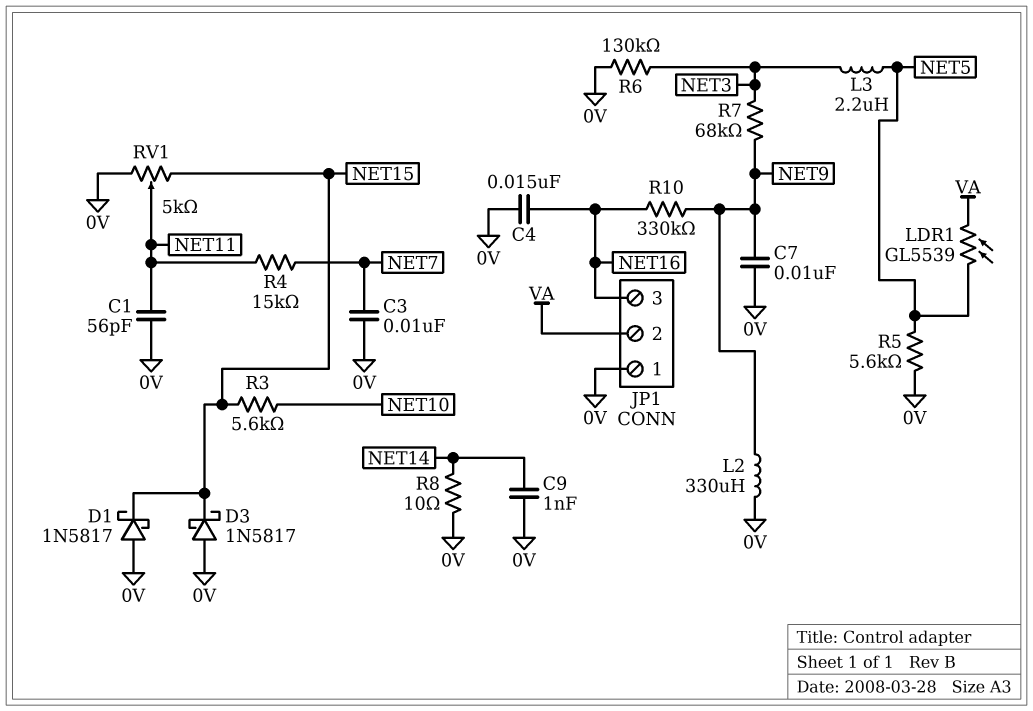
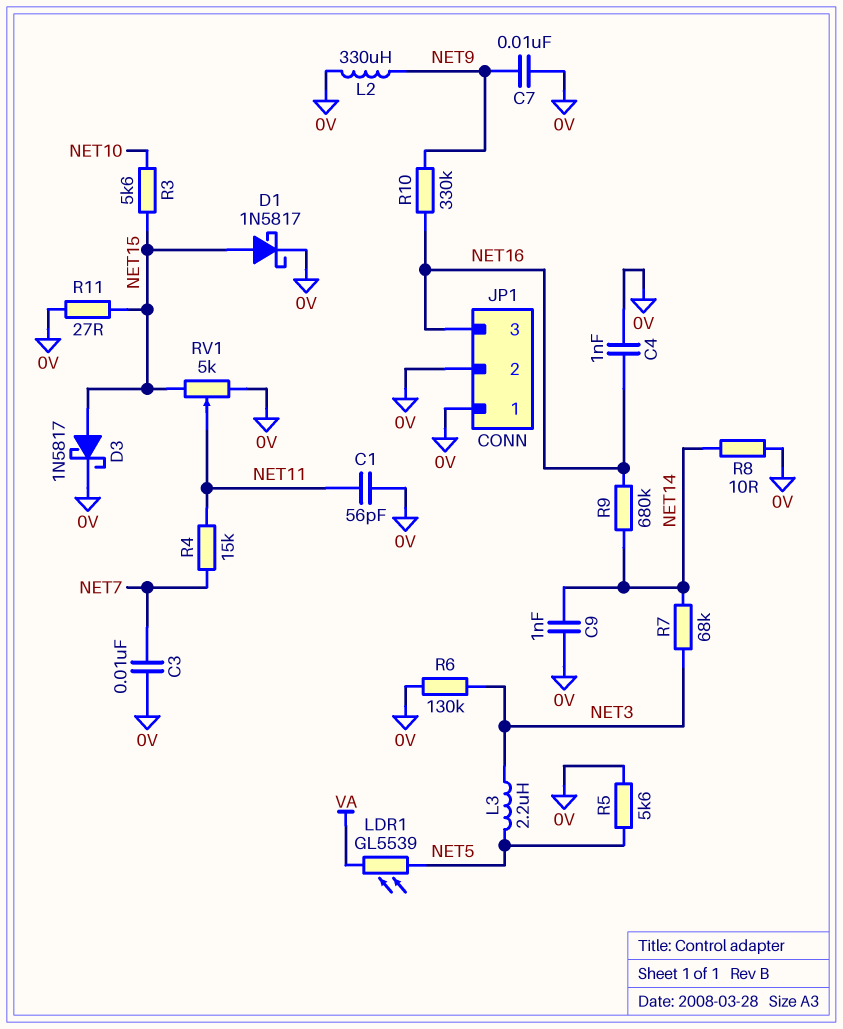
C4: 15nF (0V, NET16) -> 1nF (0V, NET16)
D1: schottky 1N5817 (A 0V, K NET15) -> schottky 1N5817 (A NET15, K 0V)
D3: schottky 1N5817 (A 0V, K NET15) -> schottky 1N5817 (A NET15, K 0V)
JP1 pin 2: VA -> 0V
R7: 68k (NET3, NET9) -> 68k (NET3, NET14)
R9: none -> 680k (NET14, NET16)
R11: none -> 27 (0V, NET15)

